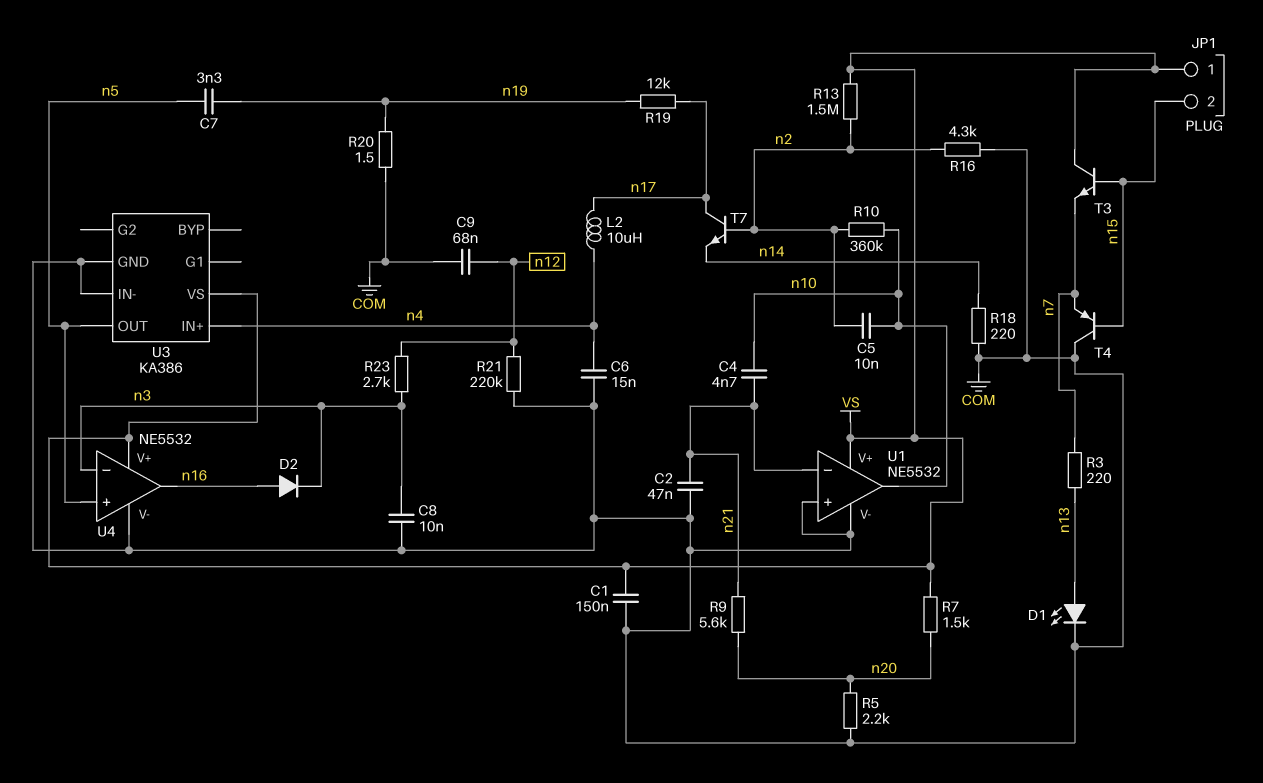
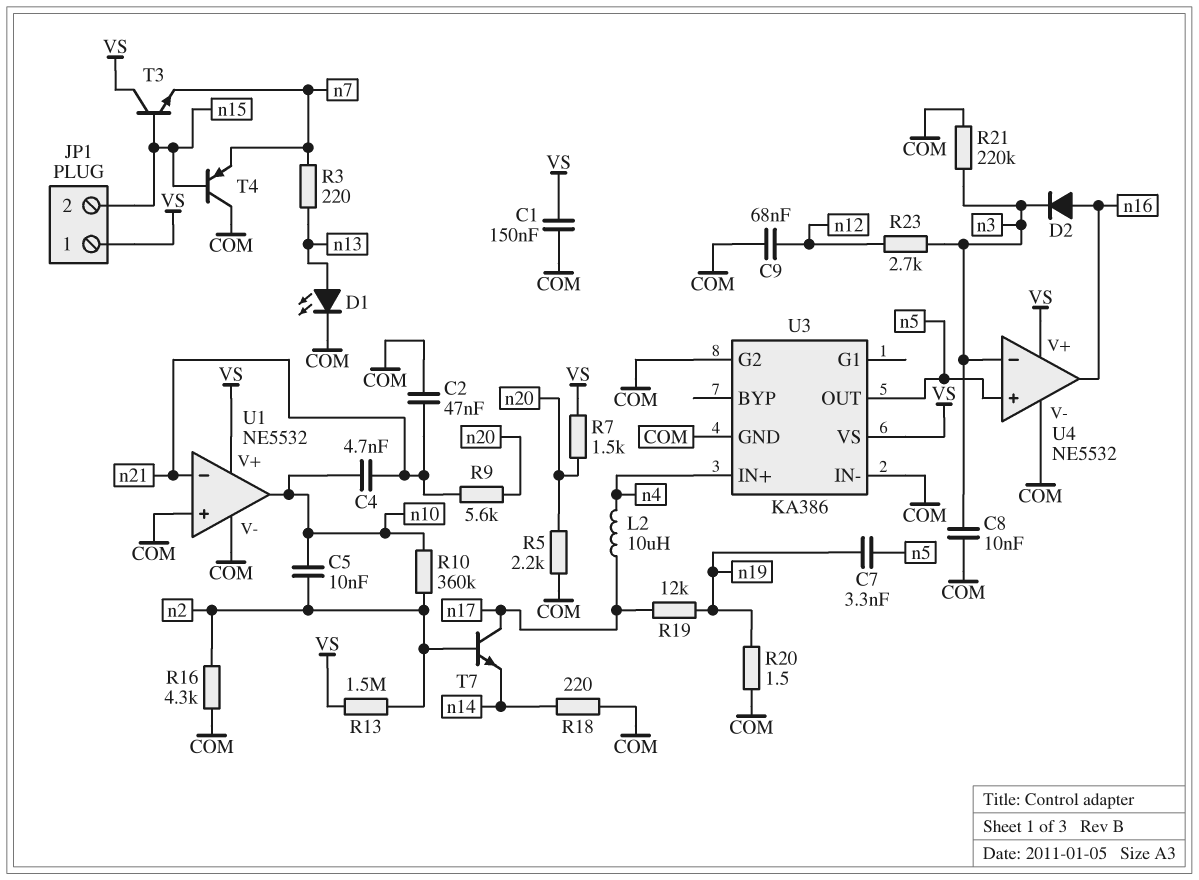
C6: 15nF (COM, n4) -> none
R21: 220k (COM, n12) -> 220k (COM, n3)
U3 pin G2: none -> COM

